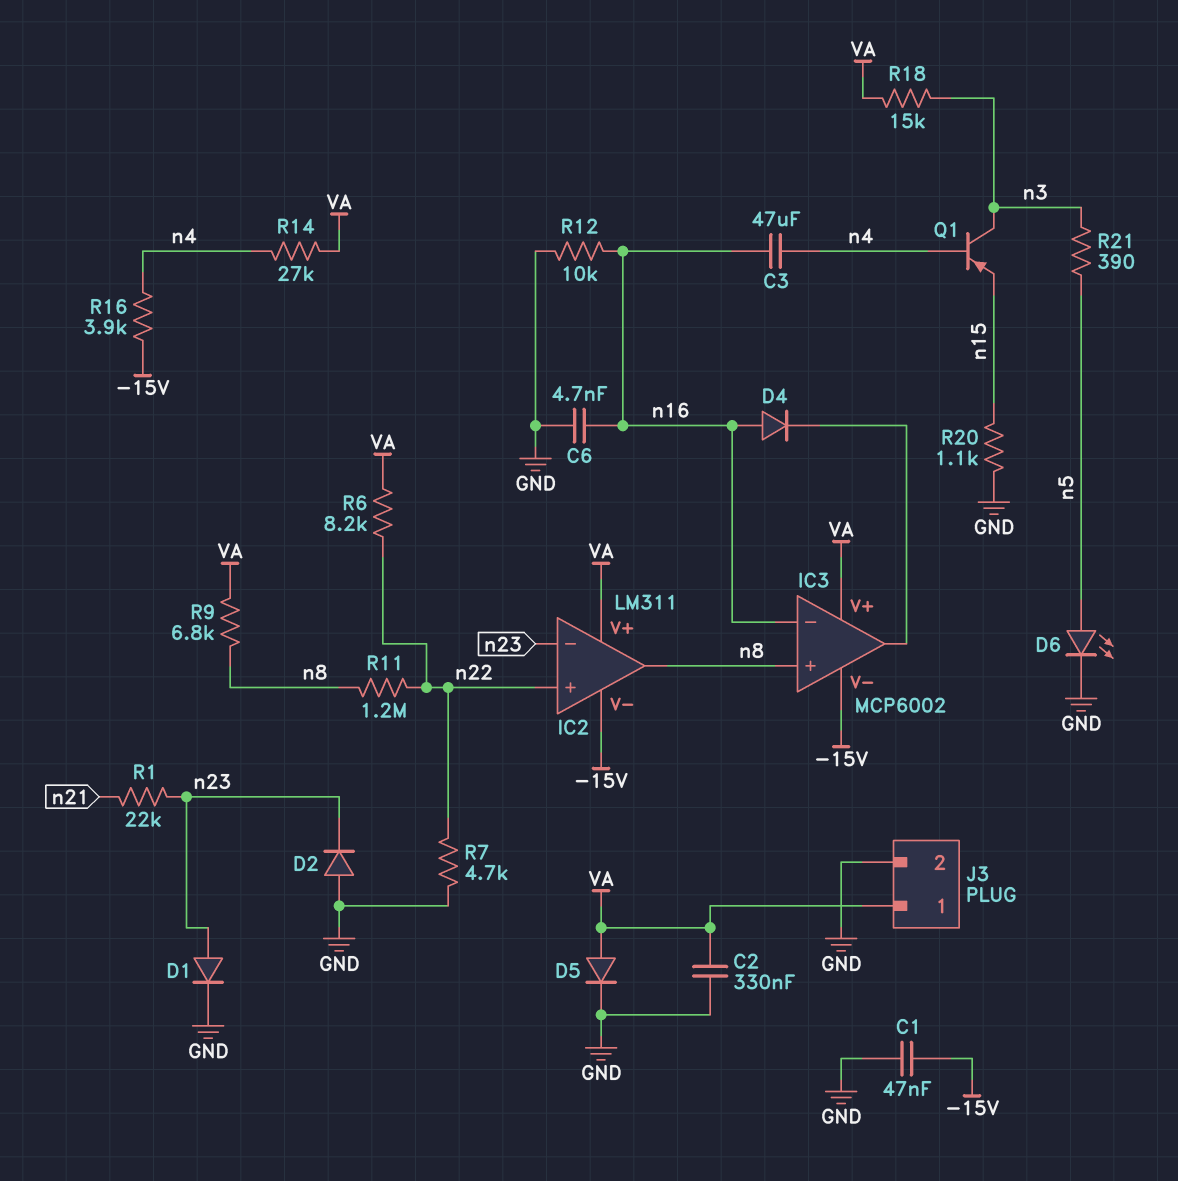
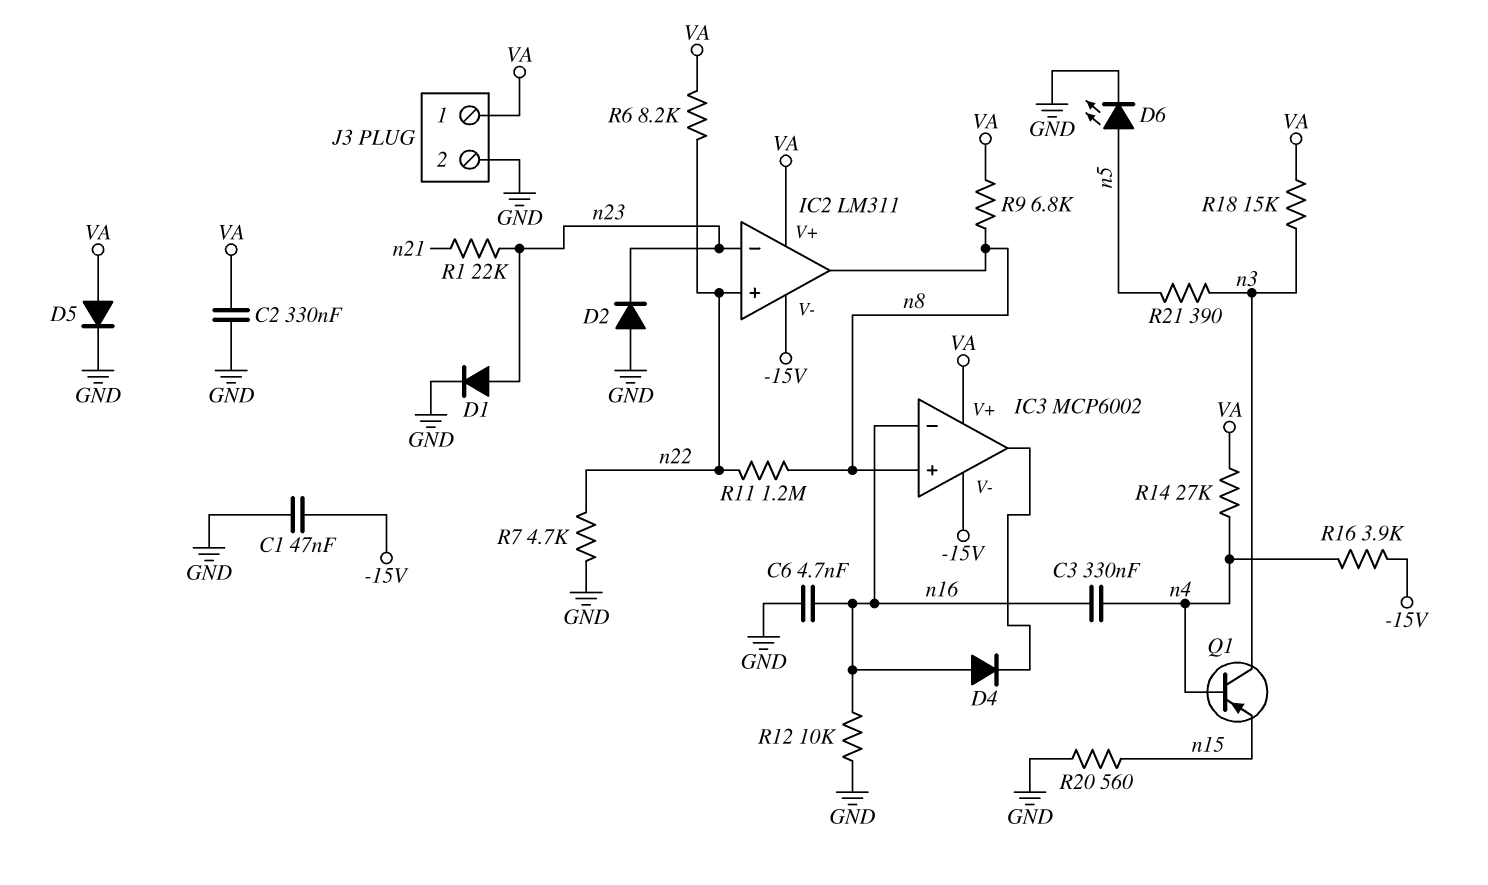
C3: 47uF (n4, n16) -> 330nF (n4, n16)
R20: 1.1k (GND, n15) -> 560 (GND, n15)

